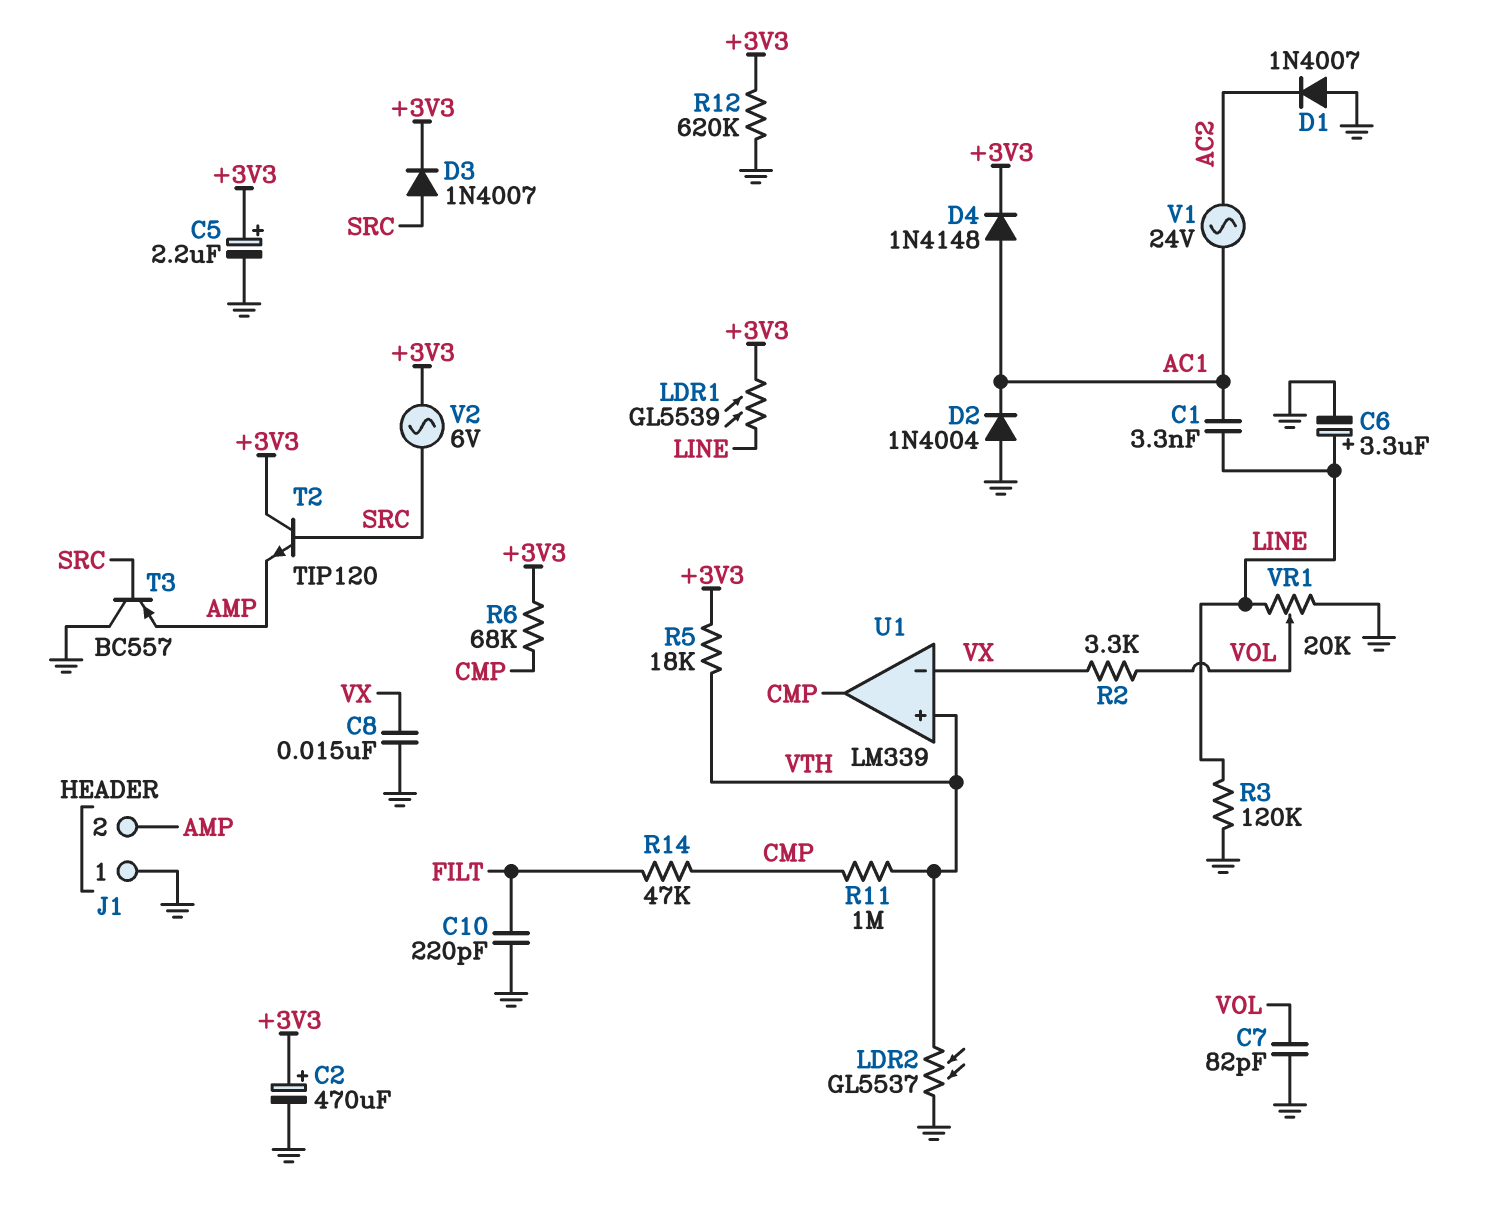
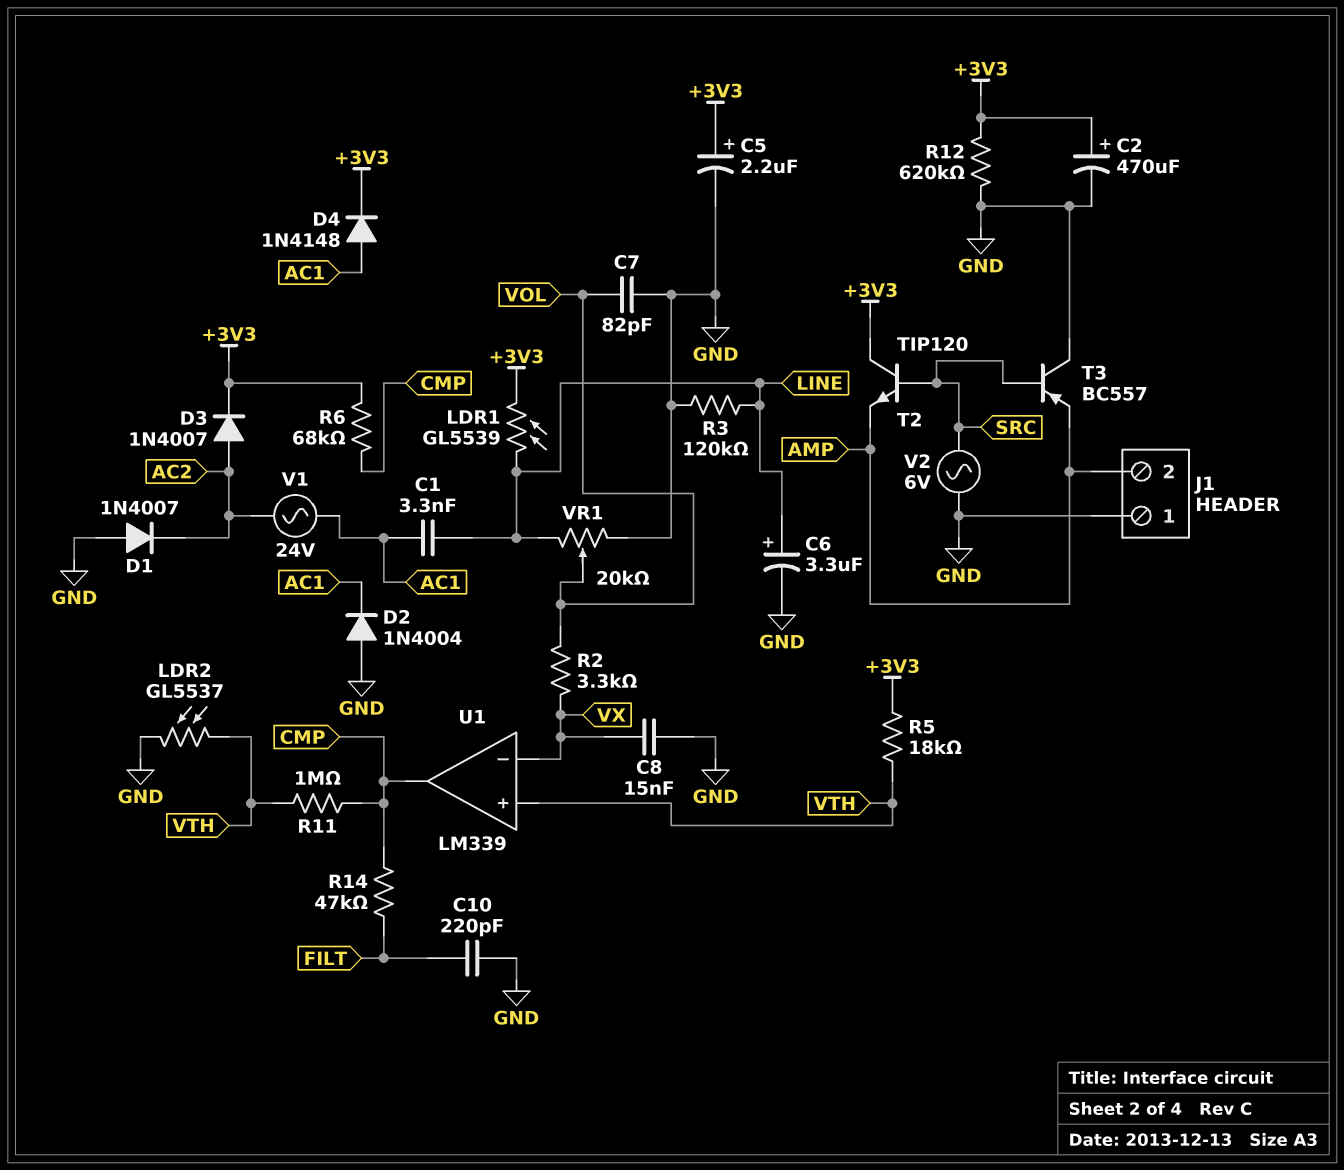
D3: diode 1N4007 (A SRC, K +3V3) -> diode 1N4007 (A AC2, K +3V3)
V2: AC 6V (+3V3, SRC) -> AC 6V (GND, SRC)

